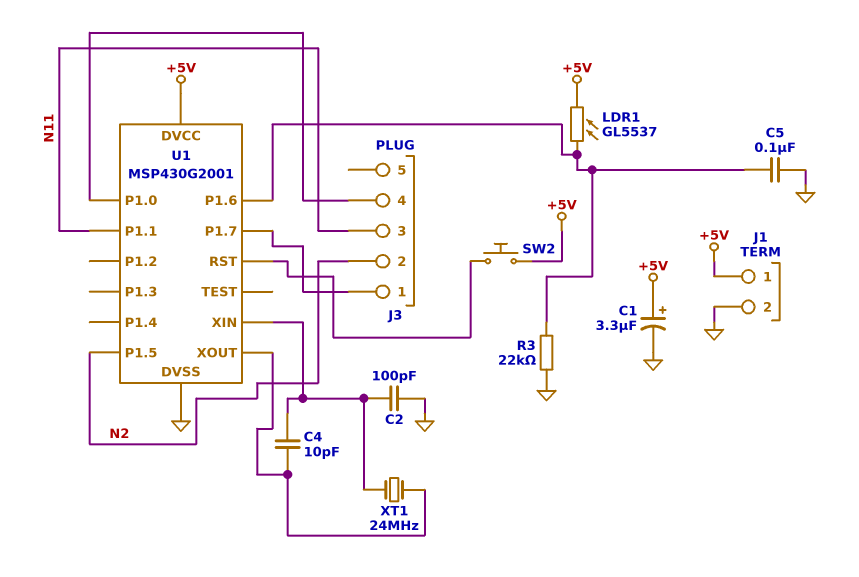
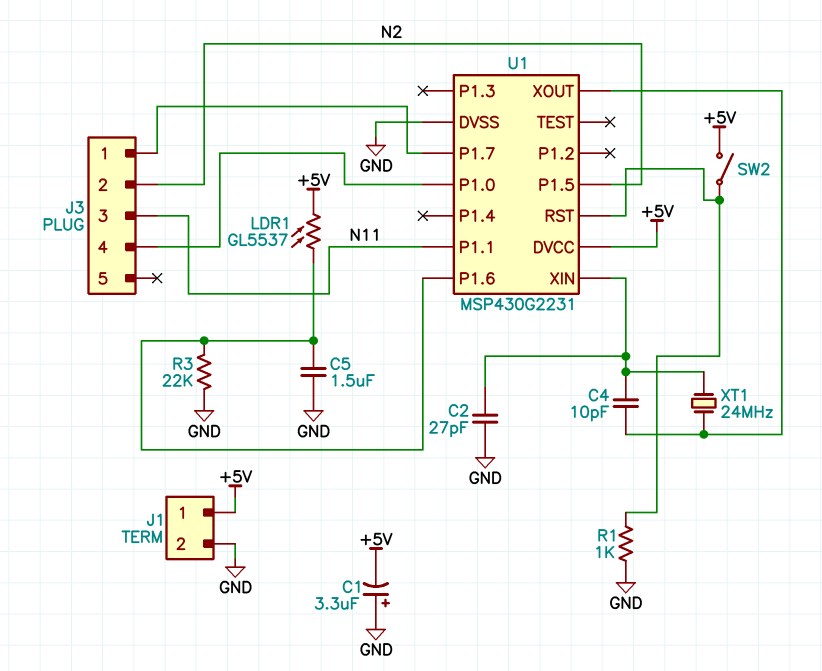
C1: 3.3uF (plus +5V, minus GND) -> 3.3uF (plus GND, minus +5V)
C2: 100pF (GND, U1/XIN) -> 27pF (GND, U1/XIN)
C5: 100nF (GND, U1/P1.6) -> 1.5uF (GND, U1/P1.6)
R1: none -> 1k (GND, U1/RST)
SW2: button (+5V, U1/RST) -> switch (+5V, U1/RST)
U1: MSP430G2001 -> MSP430G2231

